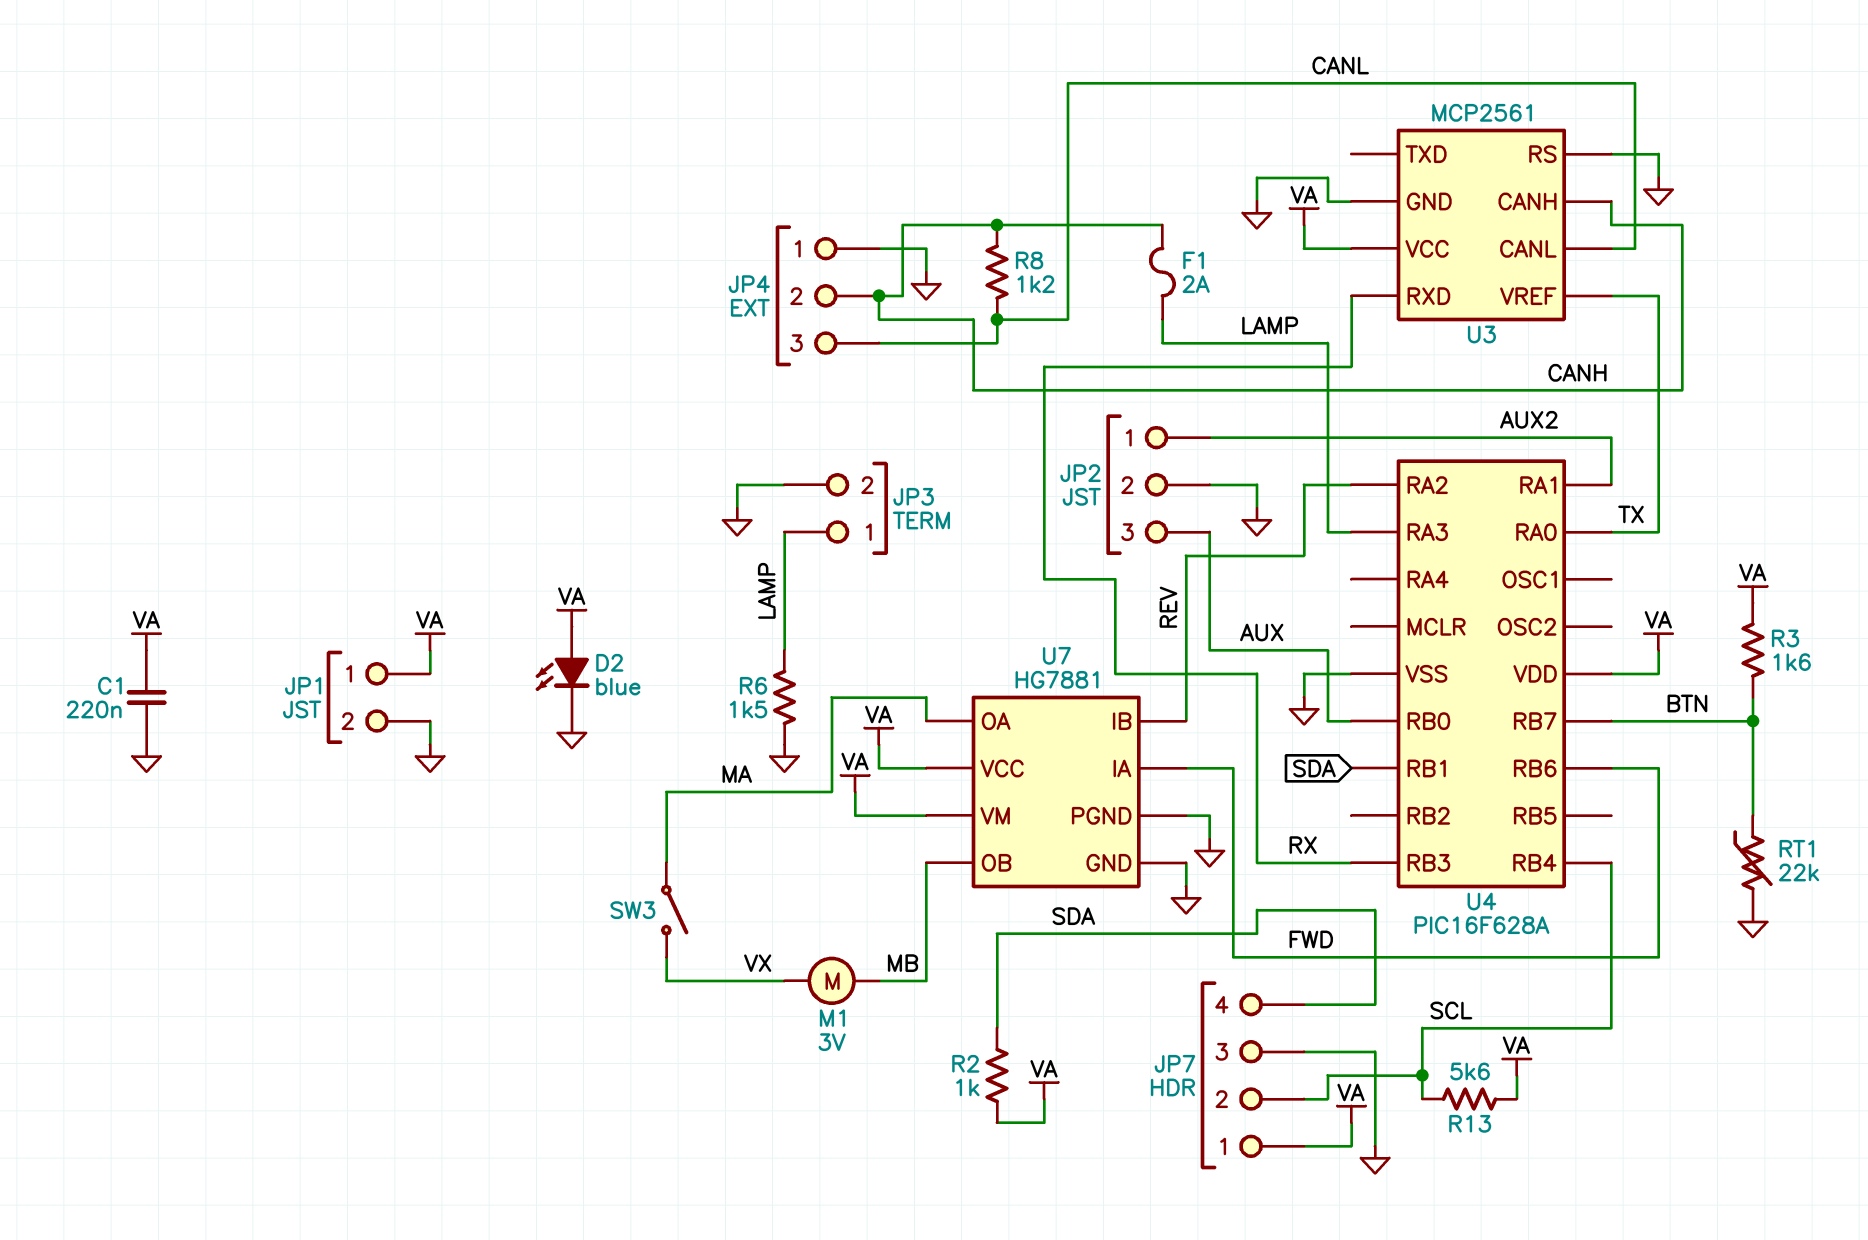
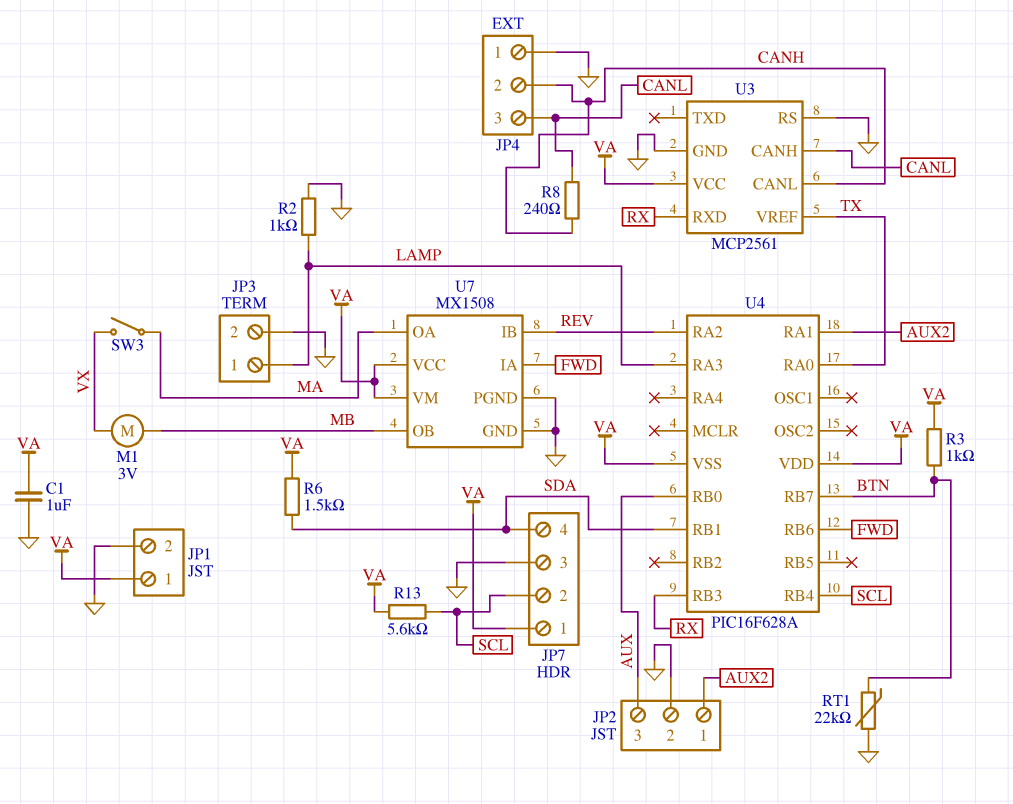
C1: 220nF (GND, VA) -> 1uF (GND, VA)
D2: LED blue (A VA, K GND) -> none
F1: 2A (CANH, LAMP) -> none
R2: 1k (SDA, VA) -> 1k (GND, LAMP)
R3: 1.6k (BTN, VA) -> 1k (BTN, VA)
R6: 1.5k (GND, LAMP) -> 1.5k (SDA, VA)
R8: 1.2k (CANH, CANL) -> 240 (CANH, CANL)
U3 pin CANH: CANH -> CANL
U3 pin CANL: CANL -> CANH
U4 pin VSS: GND -> VA
U7: HG7881 -> MX1508

